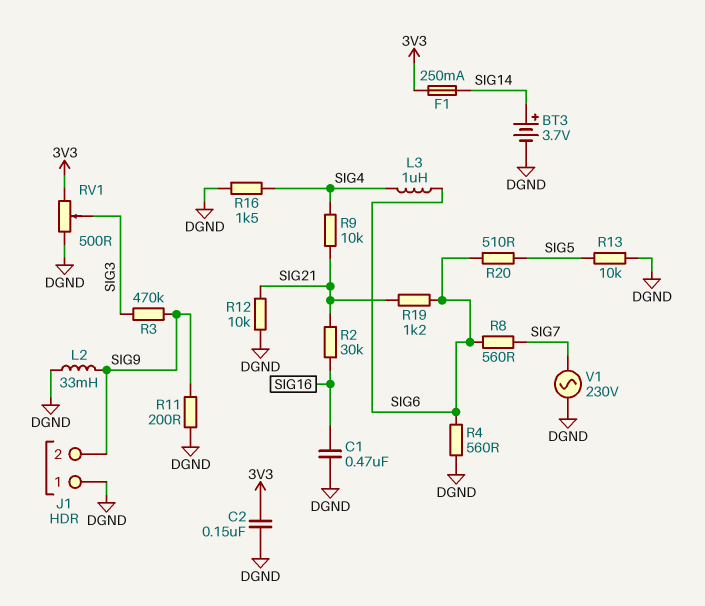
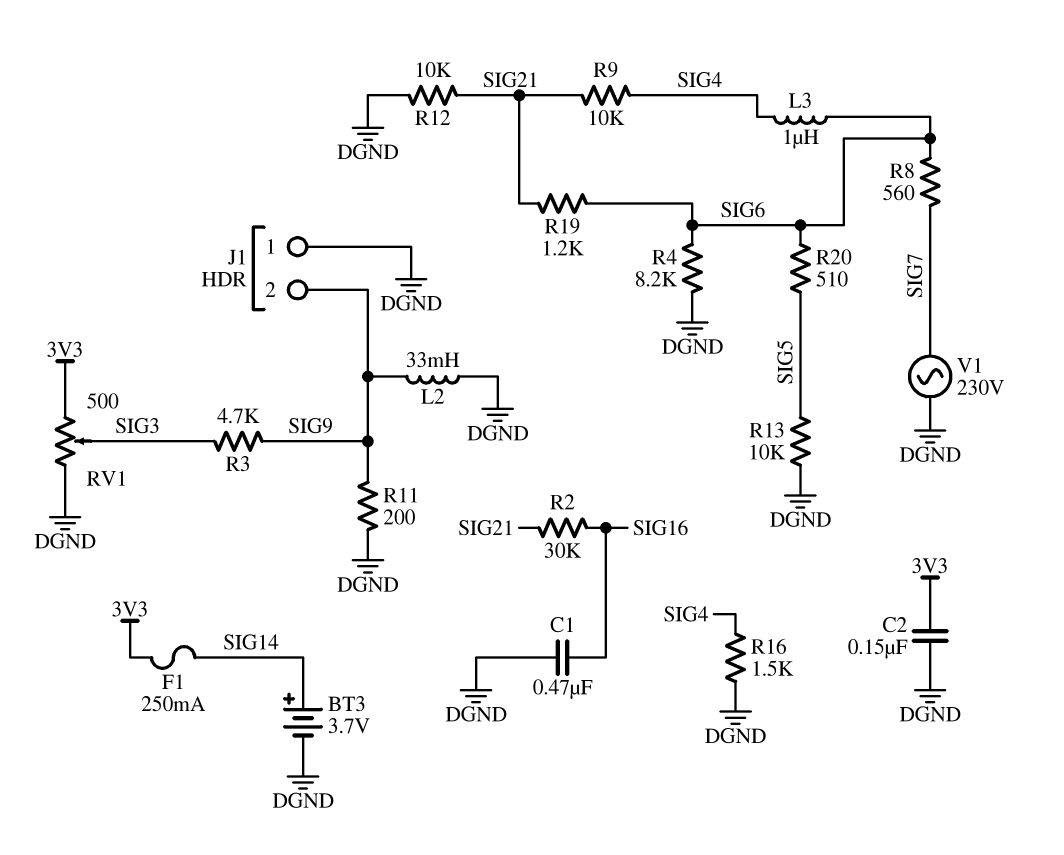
R3: 470k (SIG3, SIG9) -> 4.7k (SIG3, SIG9)
R4: 560 (DGND, SIG6) -> 8.2k (DGND, SIG6)

